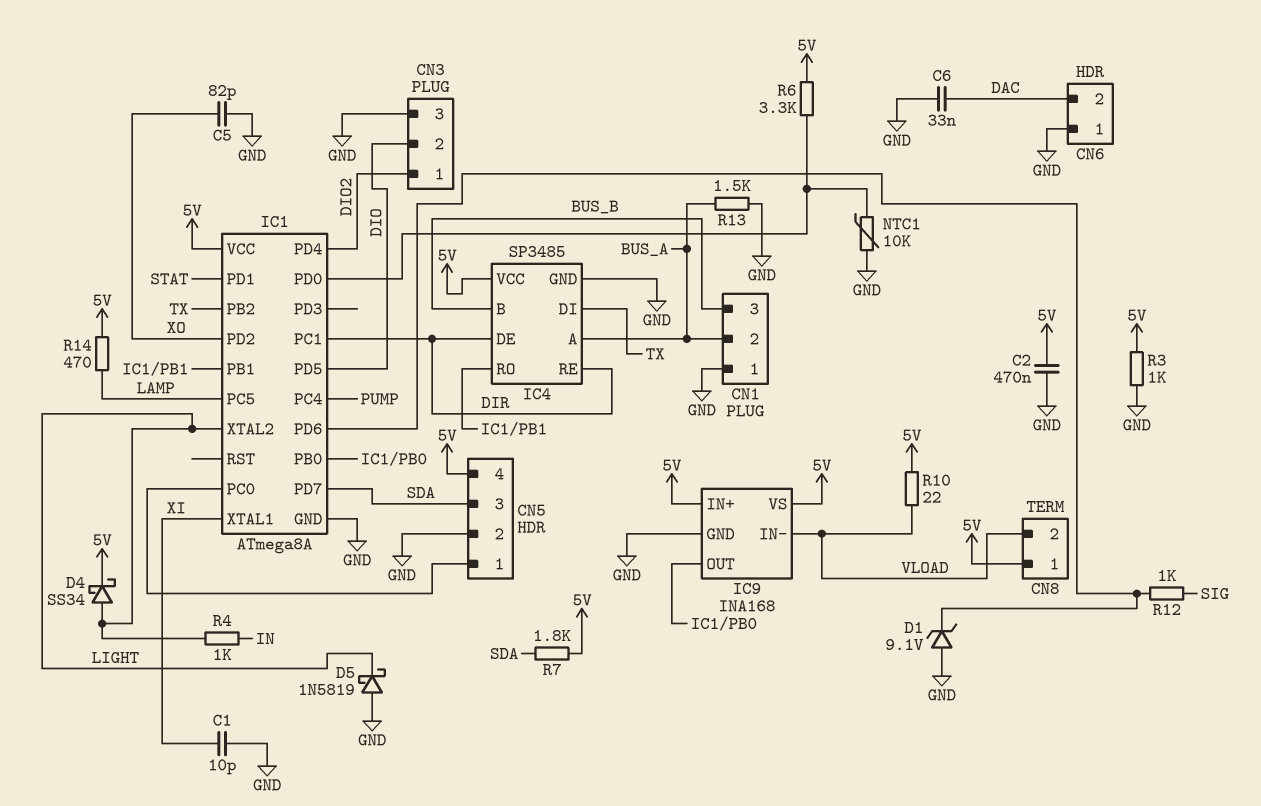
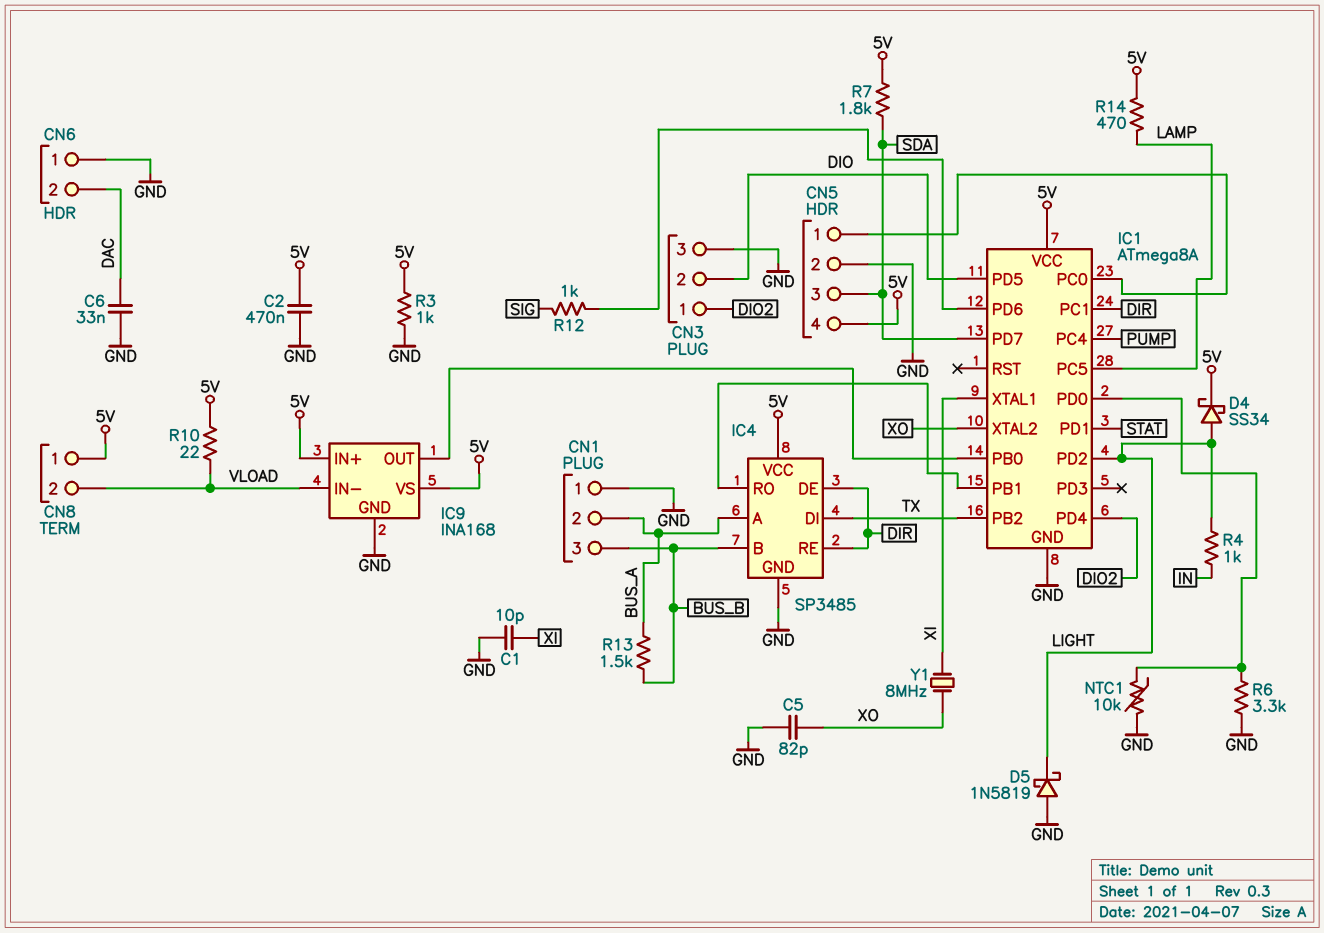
D1: zener 9.1V (A GND, K IC1/PD6) -> none
IC1 pin PD2: XO -> LIGHT
IC1 pin XTAL2: LIGHT -> XO
R6: 3.3k (5V, IC1/PD0) -> 3.3k (GND, IC1/PD0)
R13: 1.5k (BUS_A, GND) -> 1.5k (BUS_A, BUS_B)
Y1: none -> 8MHz (XI, XO)

